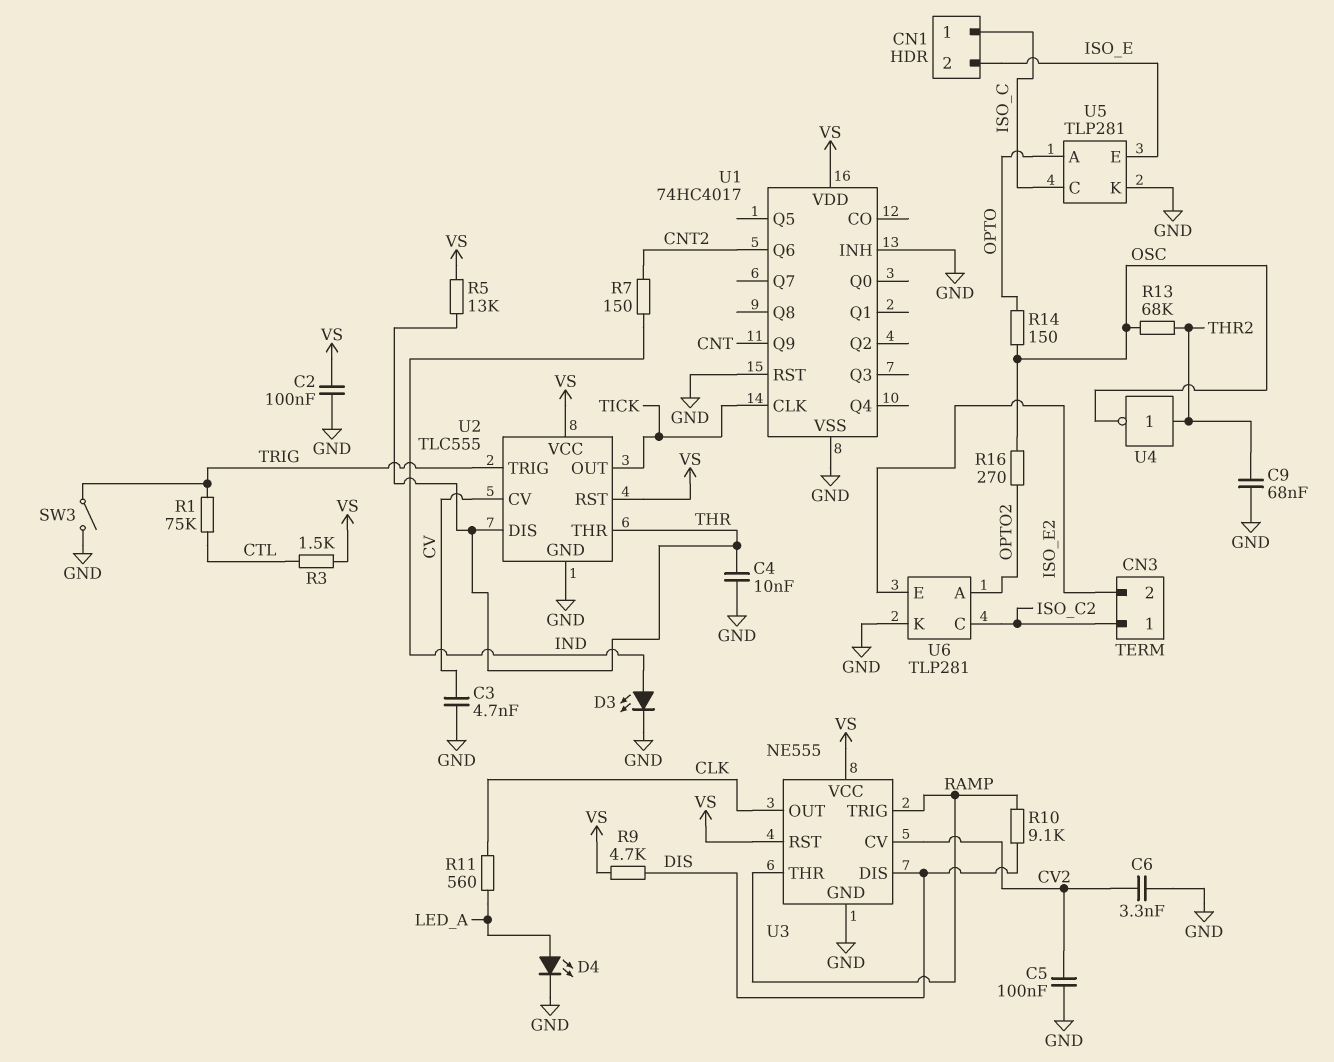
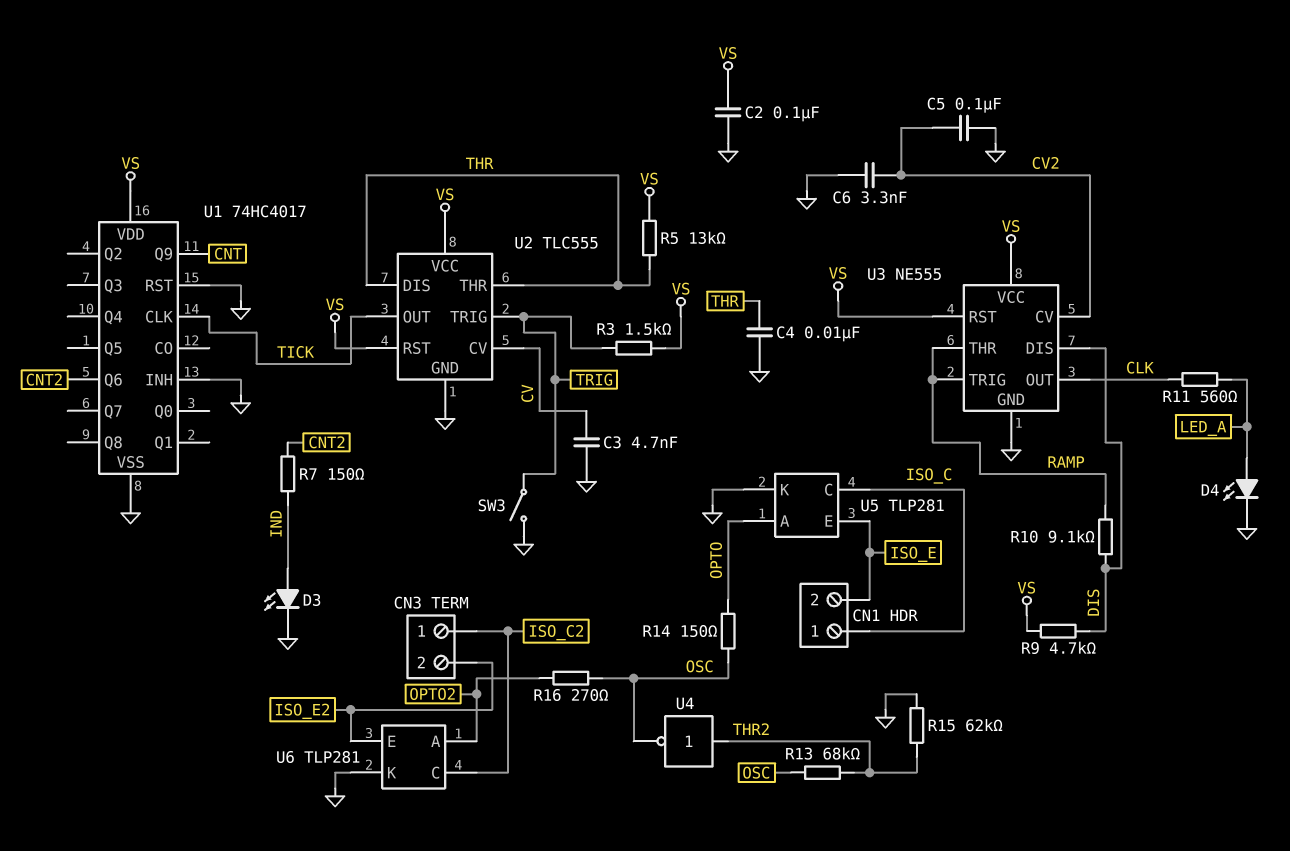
C9: 68nF (GND, THR2) -> none
R1: 75k (CTL, TRIG) -> none
R3: 1.5k (CTL, VS) -> 1.5k (TRIG, VS)
R15: none -> 62k (GND, THR2)

